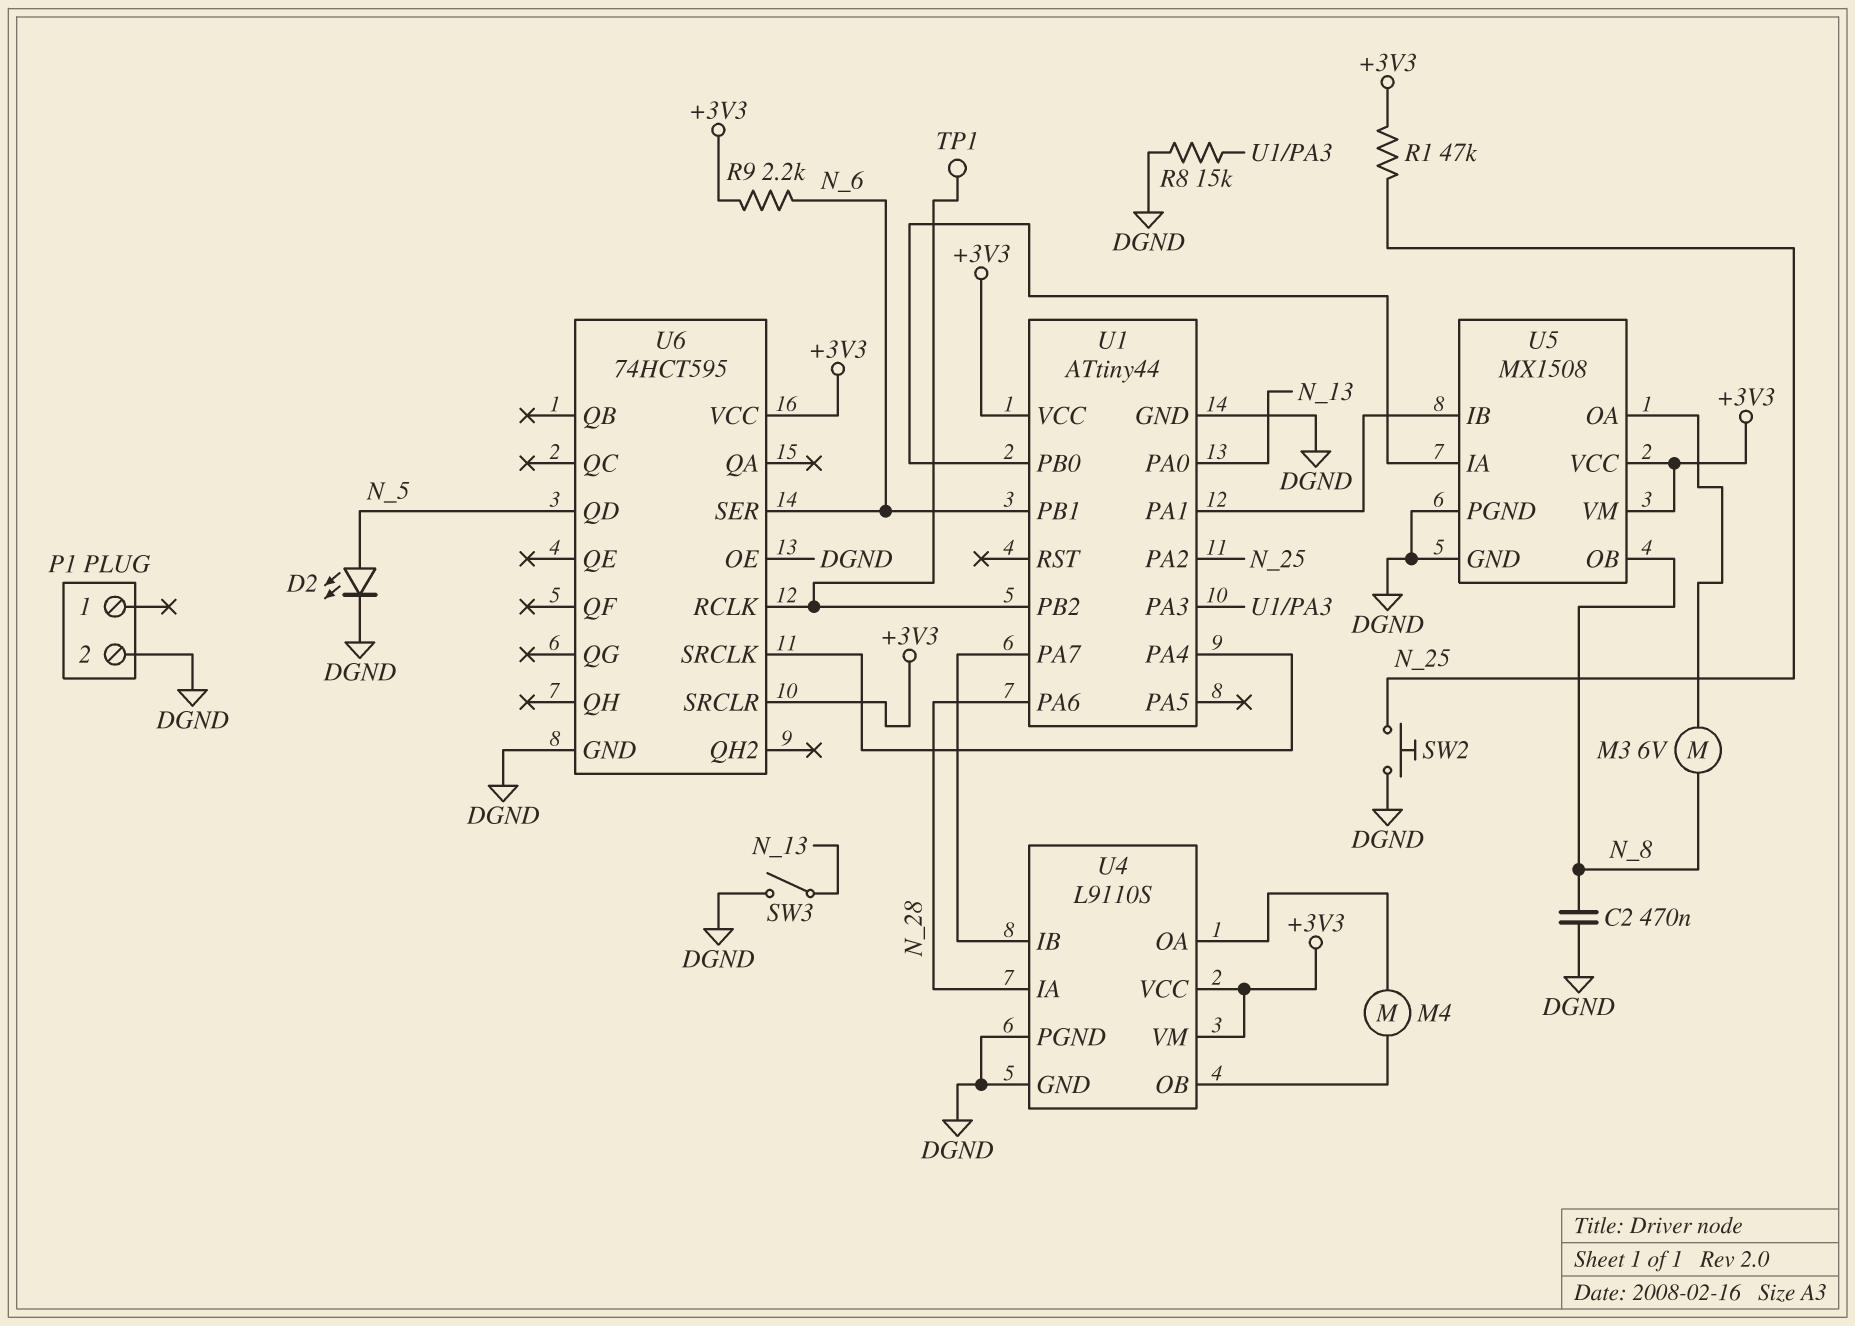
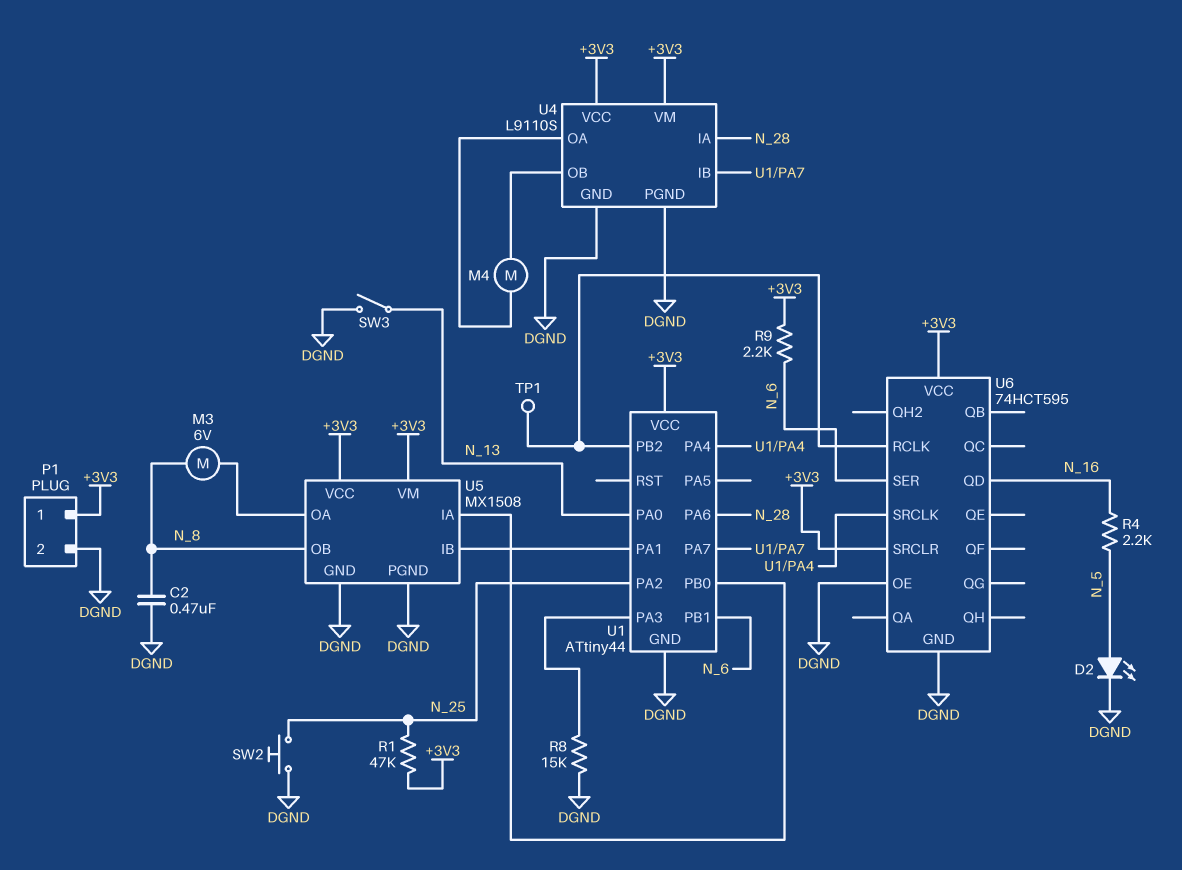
P1 pin 1: none -> +3V3
R4: none -> 2.2k (N_5, N_16)
U6 pin QD: N_5 -> N_16

